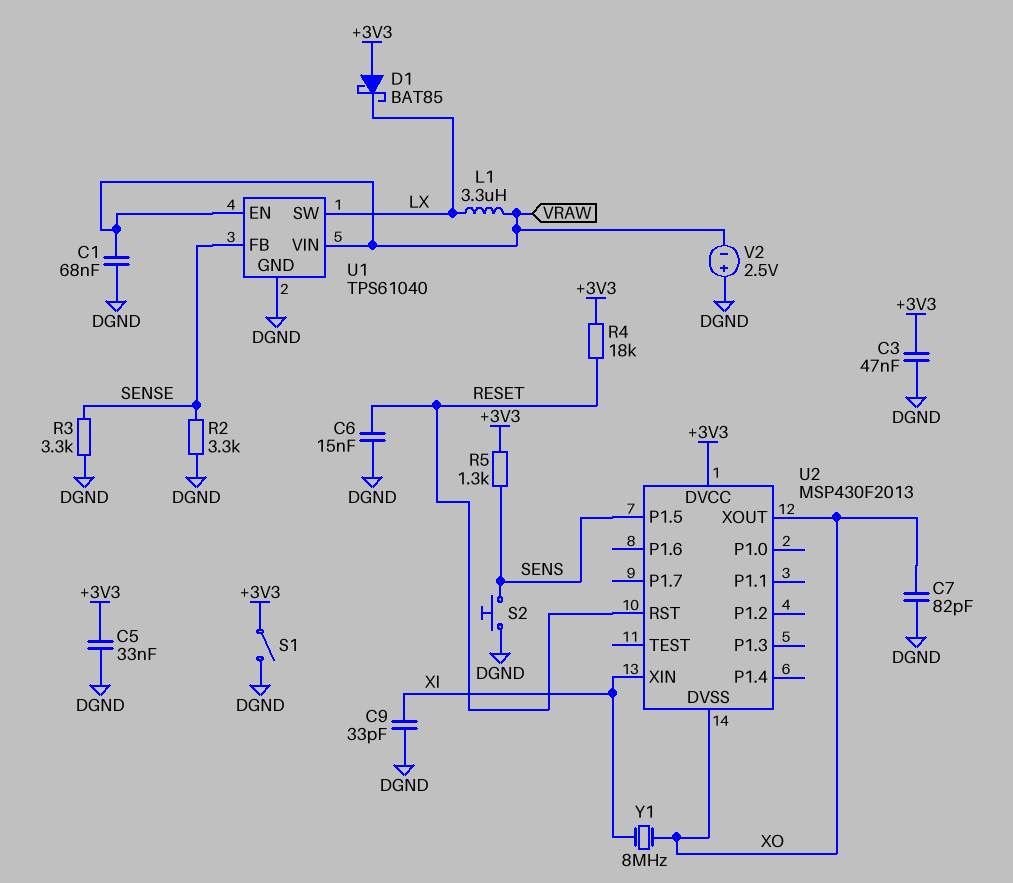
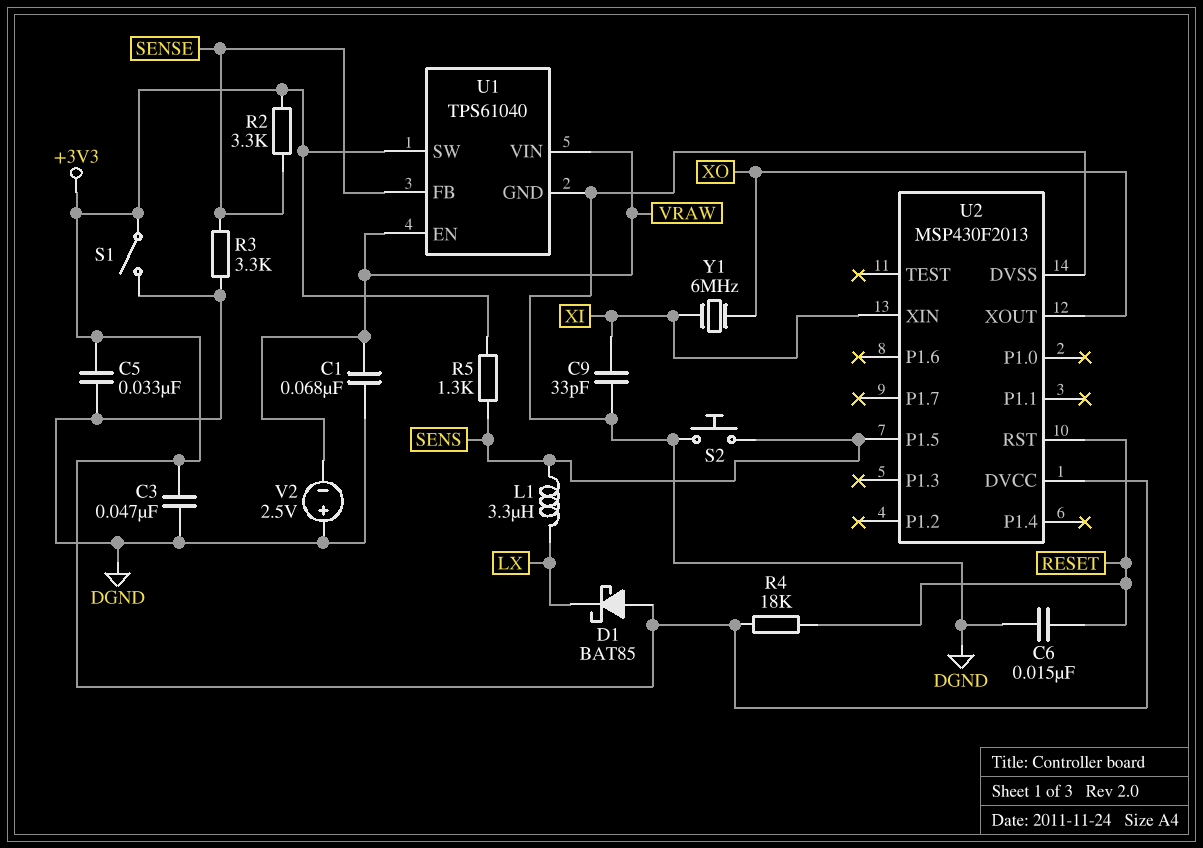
C7: 82pF (DGND, XO) -> none
L1: 3.3uH (LX, VRAW) -> 3.3uH (LX, SENS)
R2: 3.3k (DGND, SENSE) -> 3.3k (+3V3, SENSE)
U1 pin SW: LX -> +3V3
U2 pin DVSS: XO -> DGND
Y1: 8MHz (XI, XO) -> 6MHz (XI, XO)

